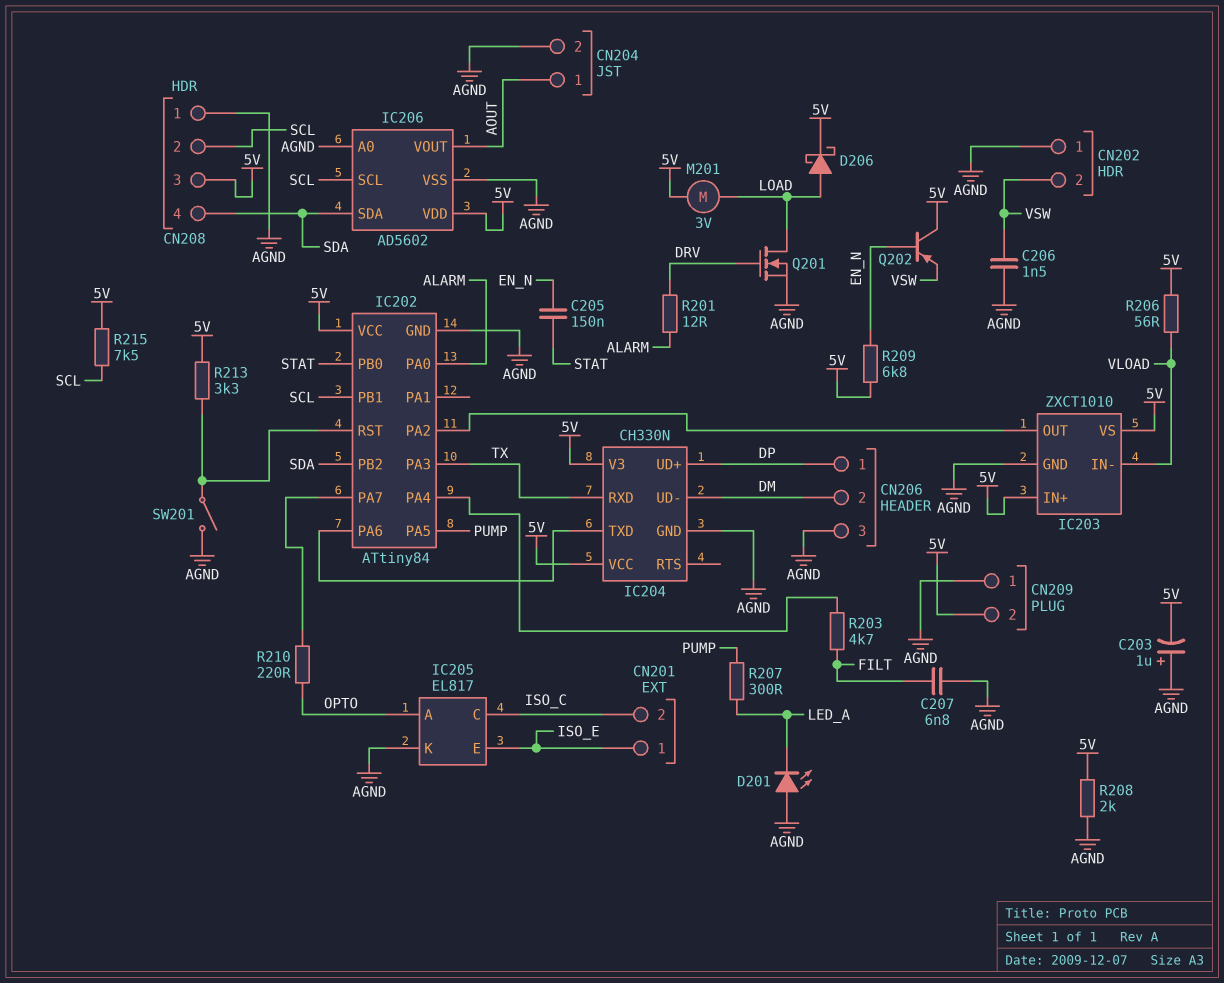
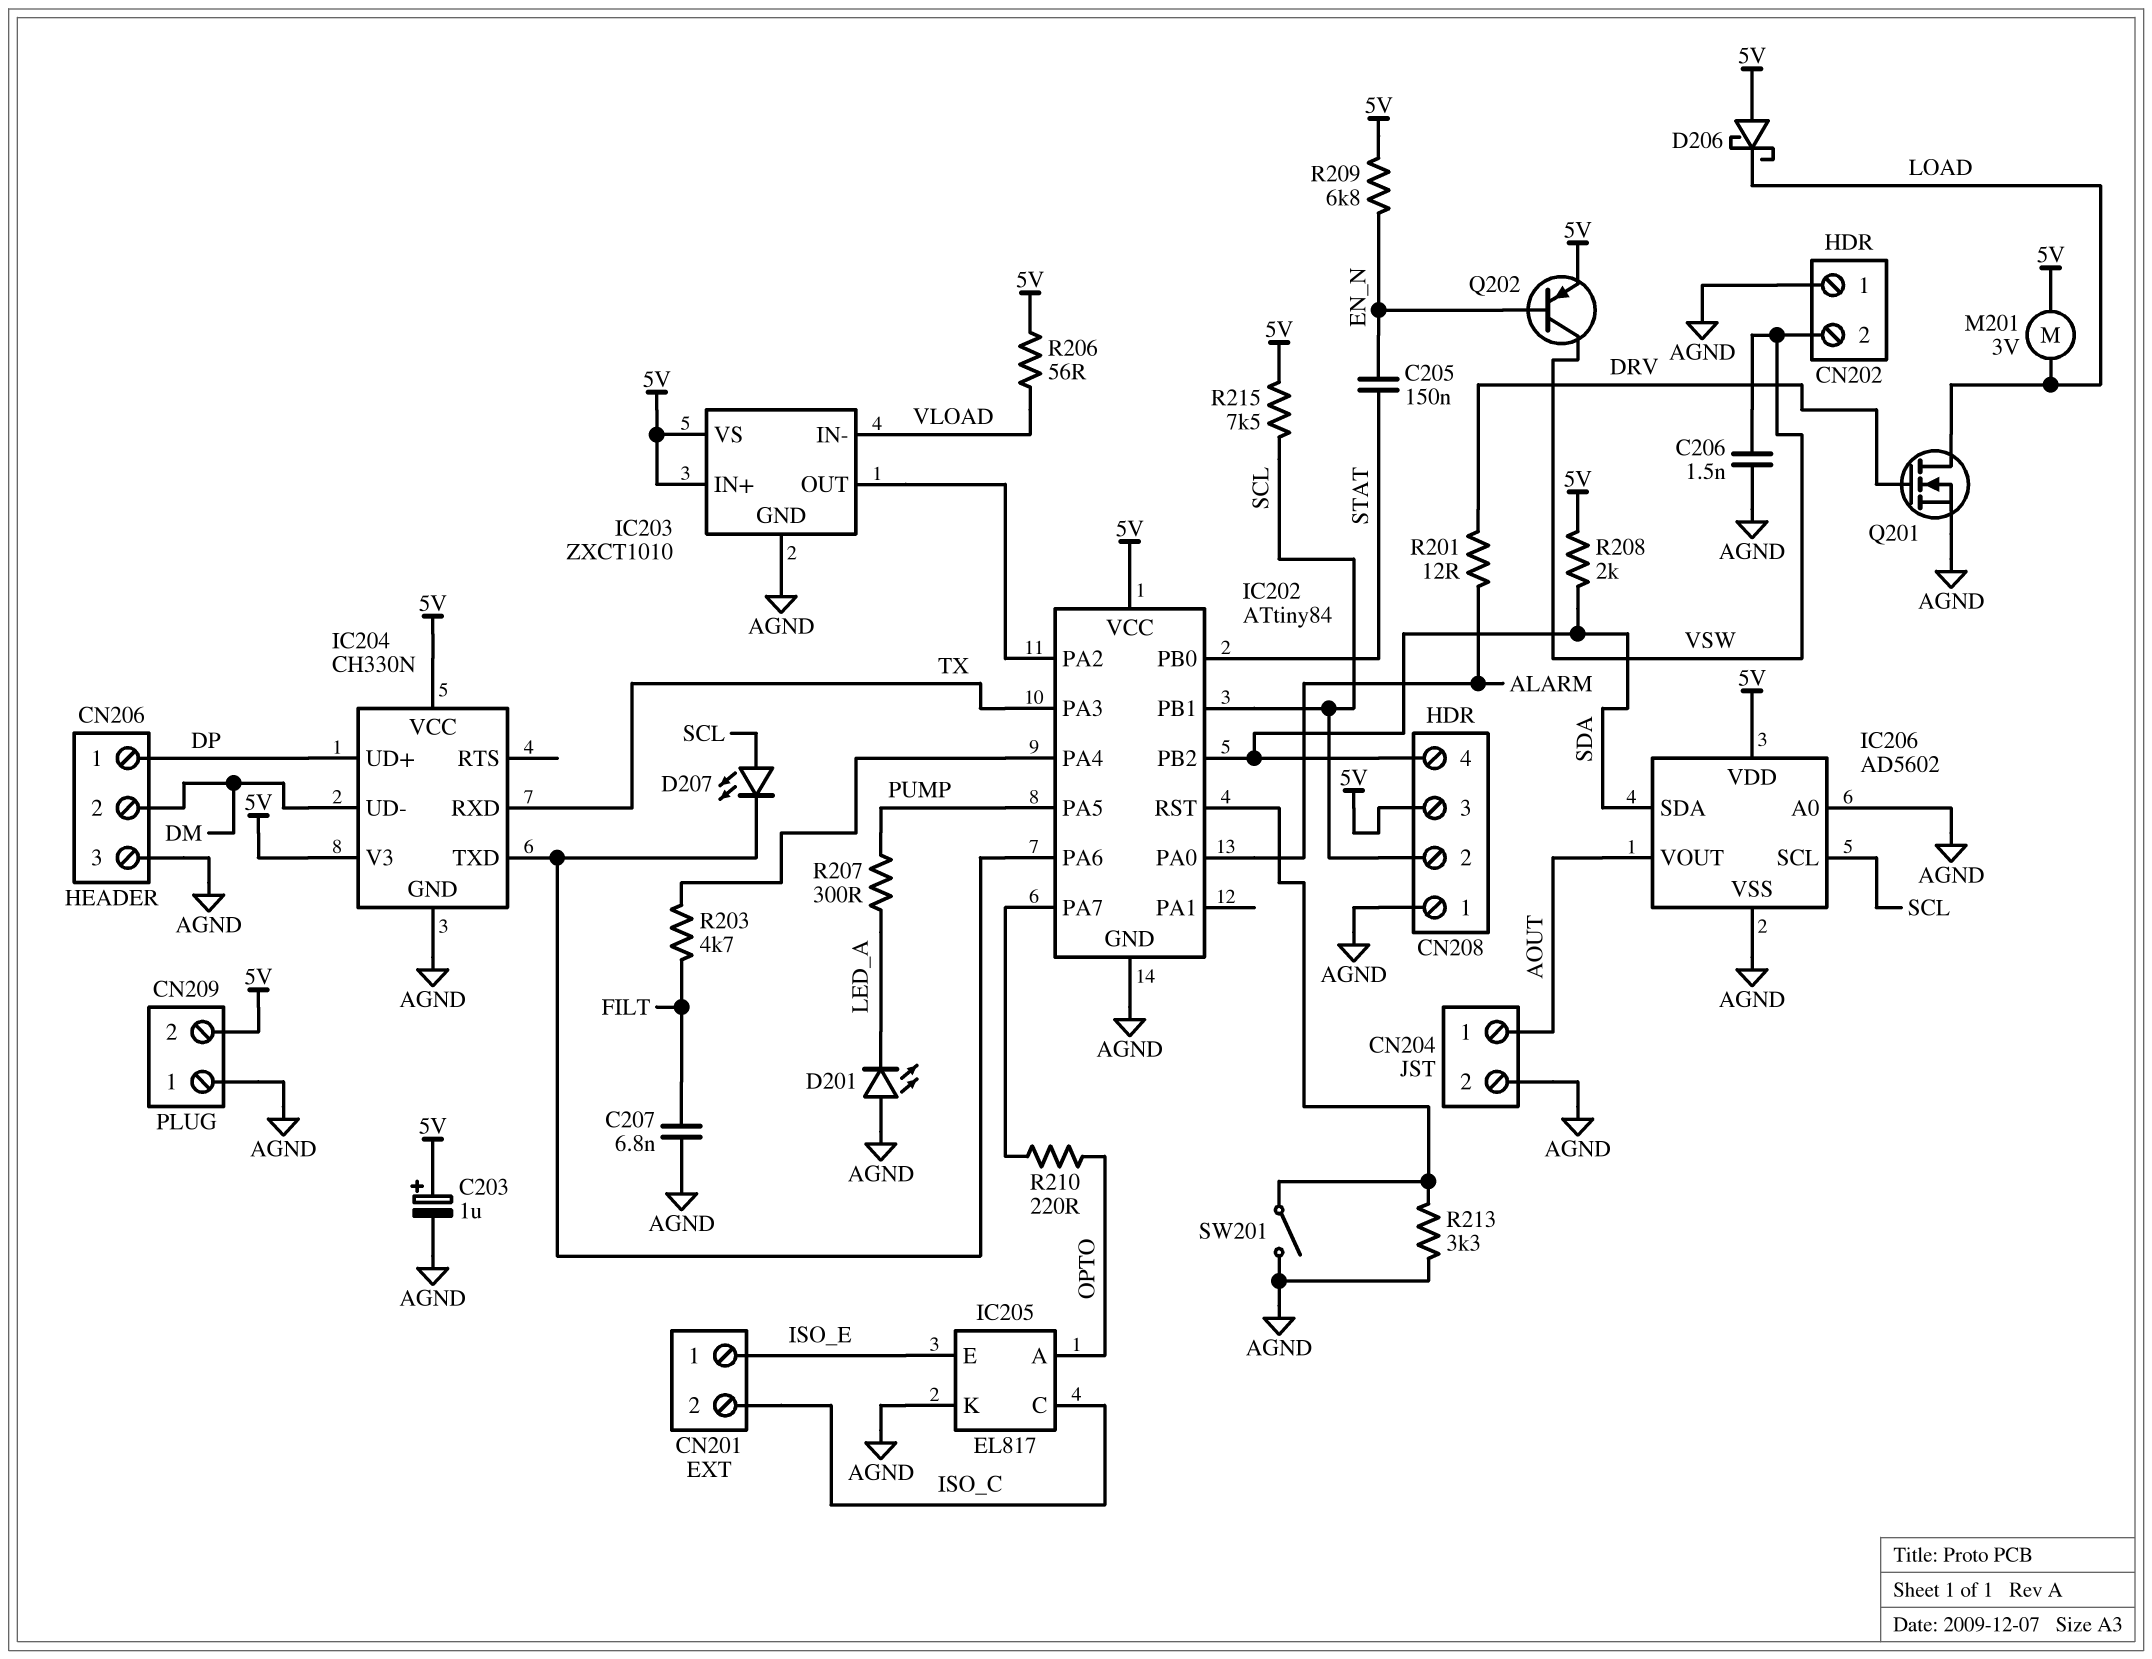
C203: 1uF (plus AGND, minus 5V) -> 1uF (plus 5V, minus AGND)
D206: schottky (A LOAD, K 5V) -> schottky (A 5V, K LOAD)
D207: none -> LED (A SCL, K IC202/PA6)
Q202: PNP (B EN_N, C 5V, E VSW) -> PNP (B EN_N, C VSW, E 5V)
R208: 2k (5V, AGND) -> 2k (5V, SDA)
R213: 3.3k (5V, IC202/RST) -> 3.3k (AGND, IC202/RST)

